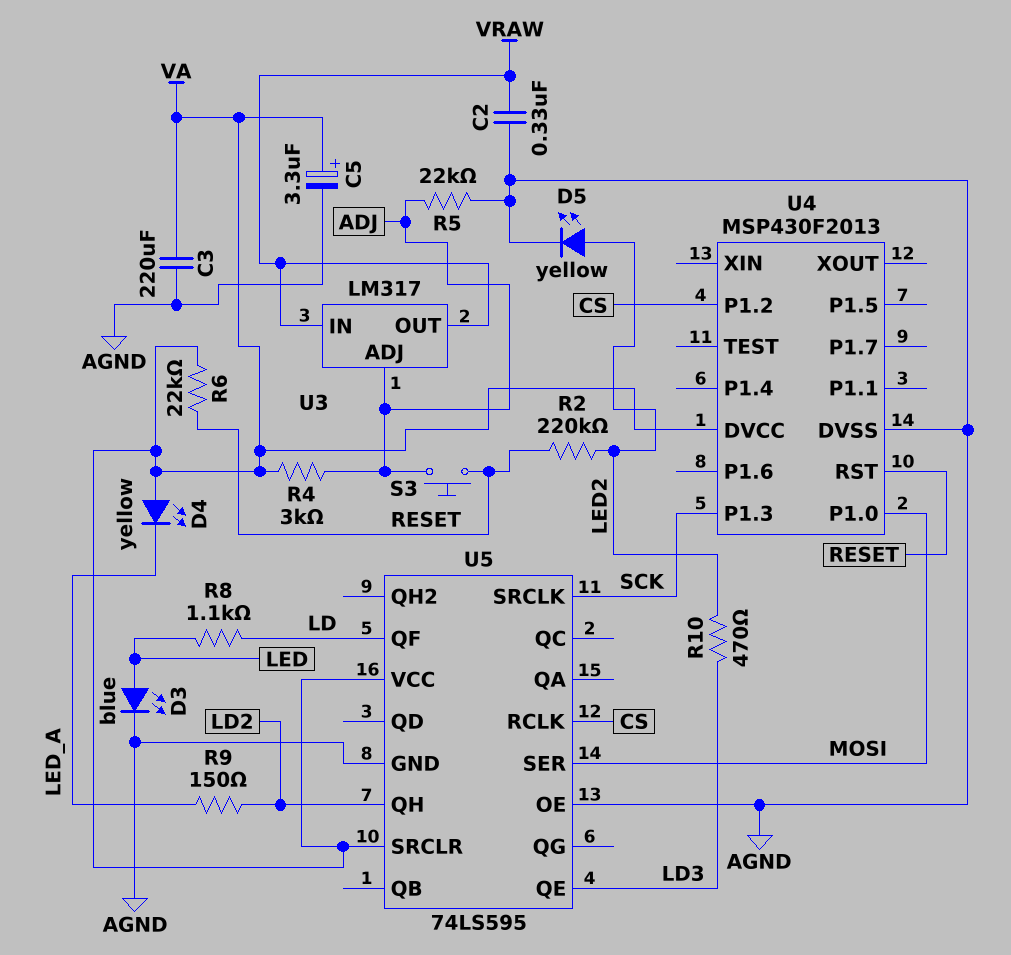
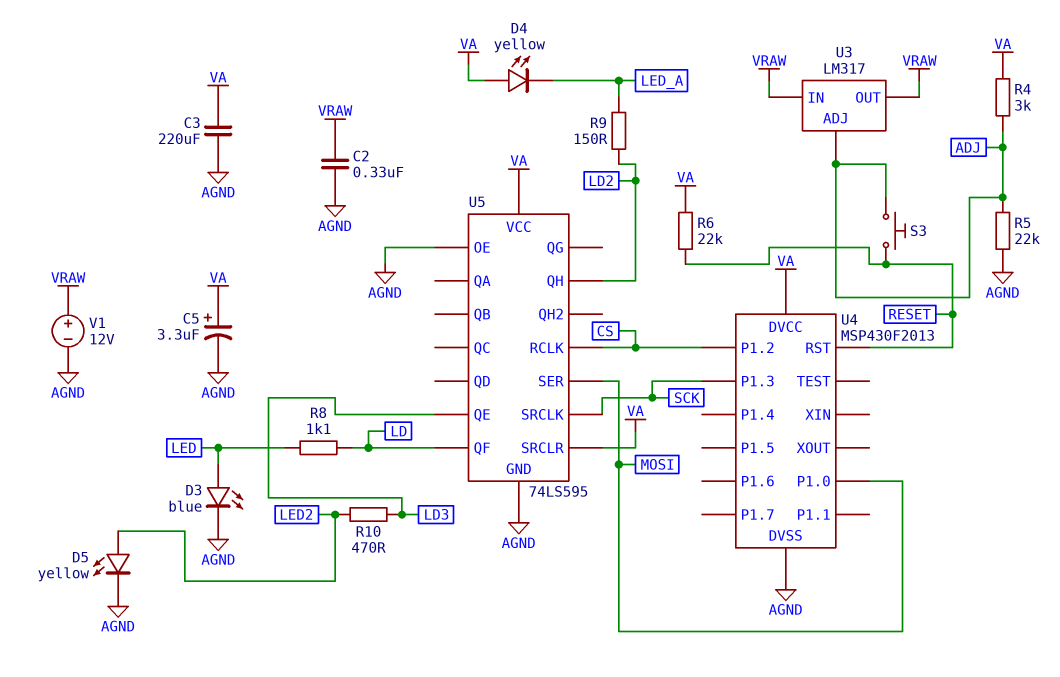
R2: 220k (LED2, RESET) -> none
V1: none -> 12V (plus VRAW, minus AGND)

